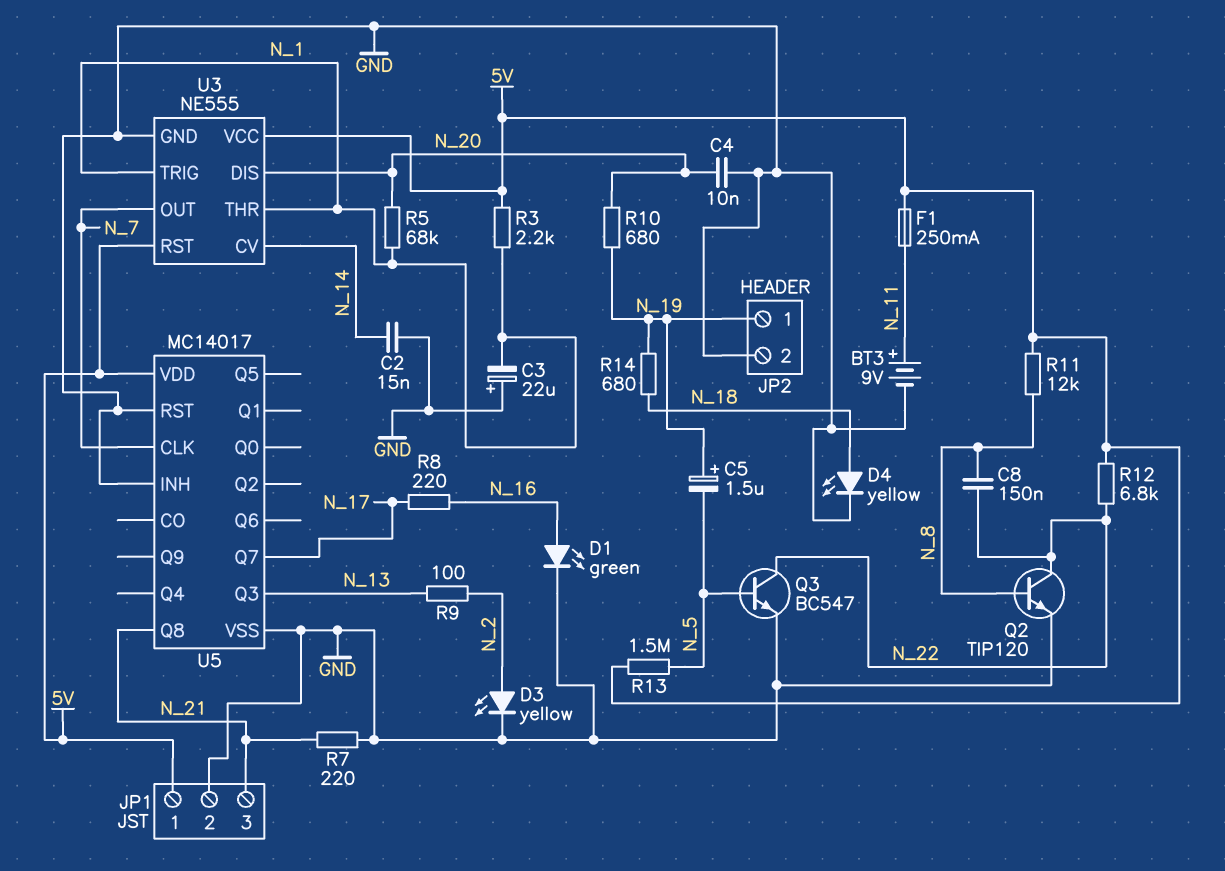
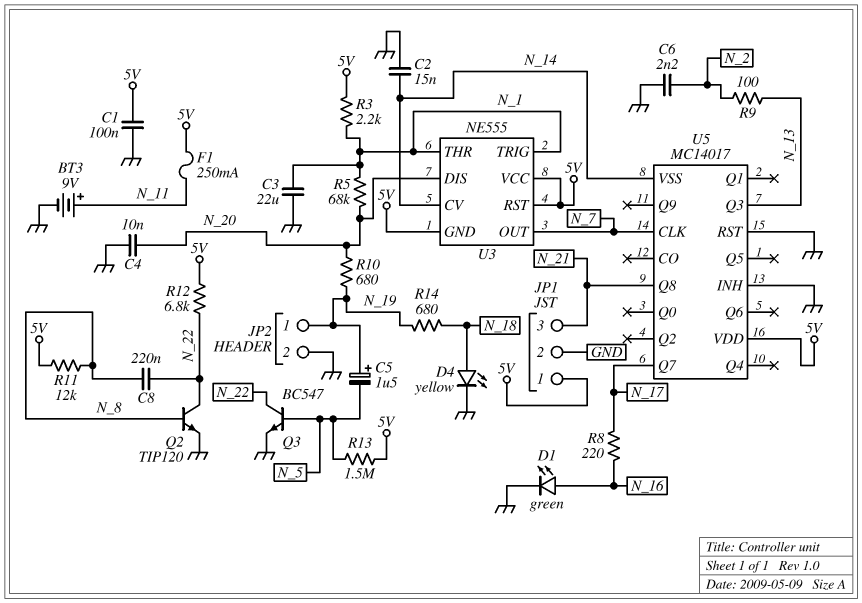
C1: none -> 100nF (5V, GND)
C3: 22uF (plus GND, minus N_1) -> 22uF (GND, N_1)
C6: none -> 2.2nF (GND, N_2)
C8: 150nF (N_8, N_22) -> 220nF (N_8, N_22)
D3: LED yellow (A N_2, K GND) -> none
R7: 220 (GND, N_21) -> none
U3 pin GND: GND -> 5V
U5 pin VSS: GND -> N_14

